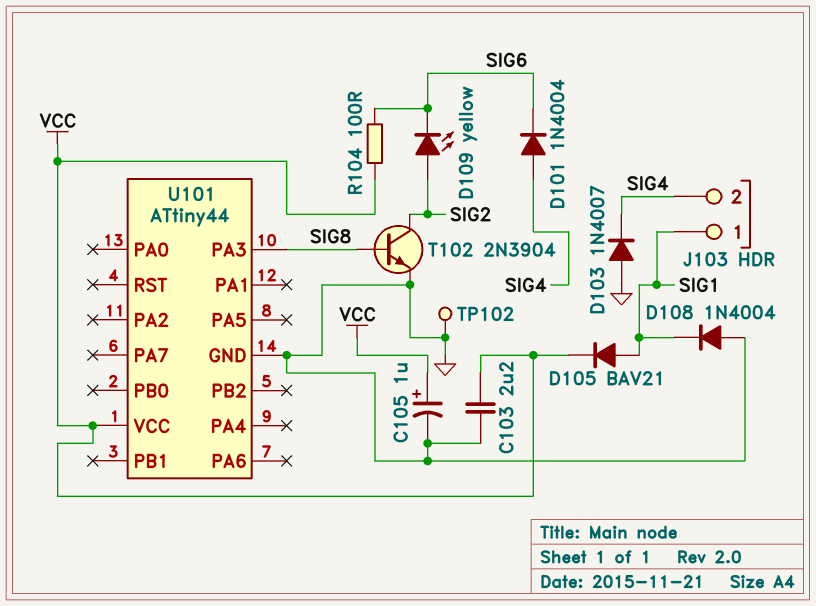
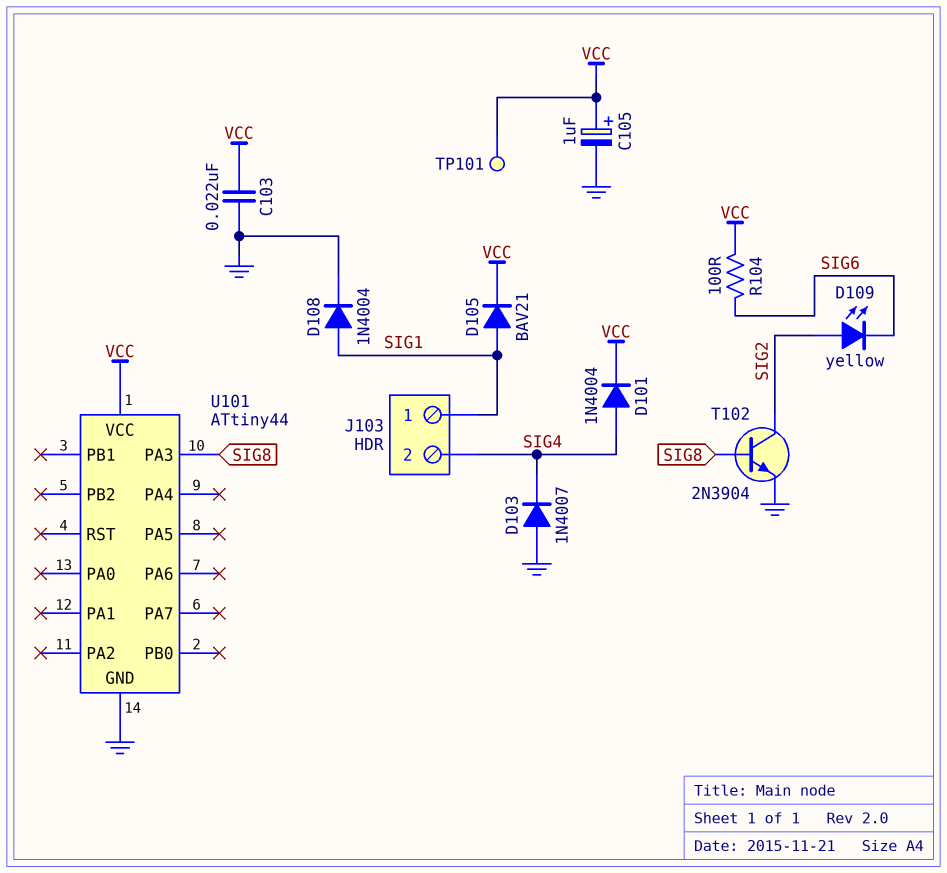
C103: 2.2uF (GND, VCC) -> 22nF (GND, VCC)
D101: diode 1N4004 (A SIG4, K SIG6) -> diode 1N4004 (A SIG4, K VCC)
D108: diode 1N4004 (A GND, K SIG1) -> diode 1N4004 (A SIG1, K GND)
TP101: none -> test point (VCC)
TP102: test point (GND) -> none

